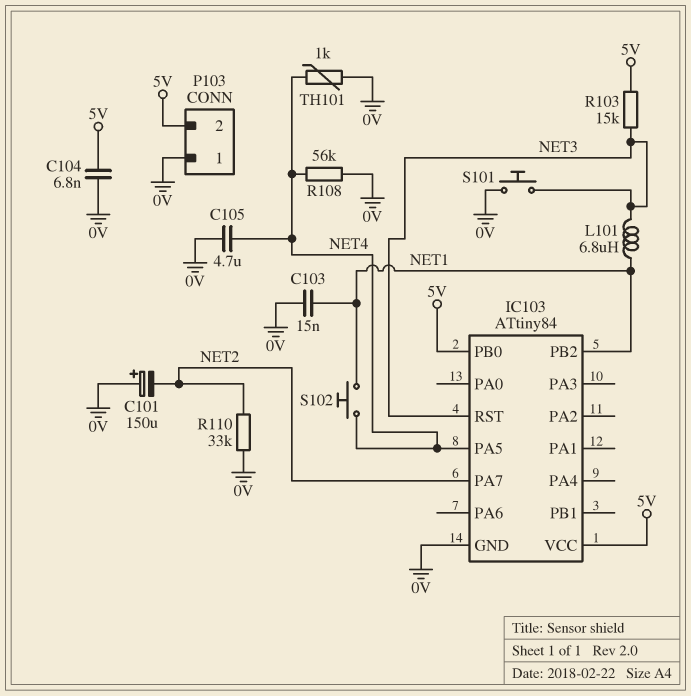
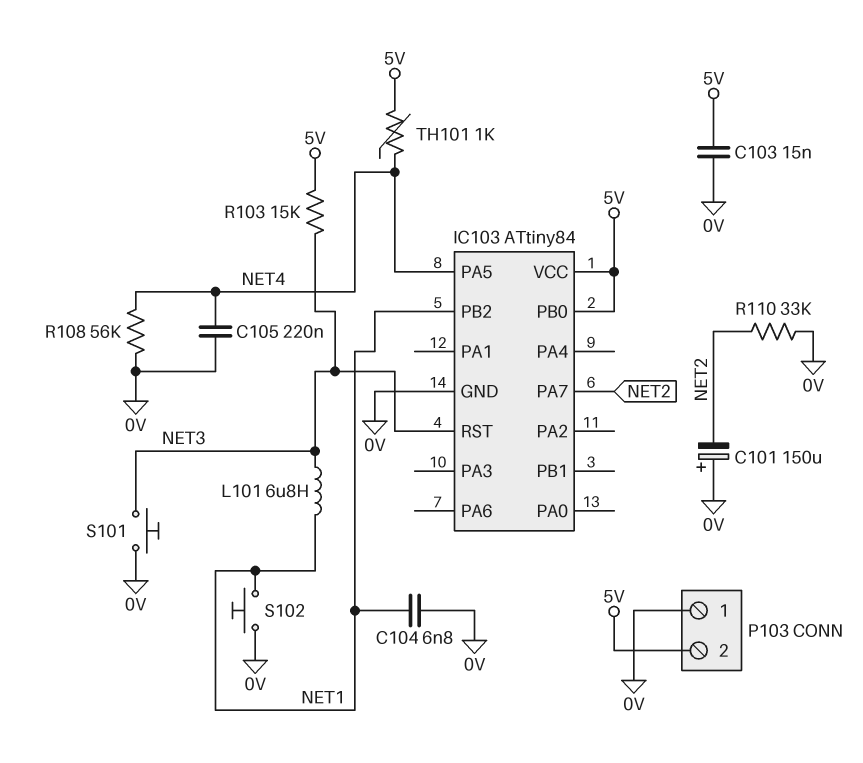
C103: 15nF (0V, NET1) -> 15nF (0V, 5V)
C104: 6.8nF (0V, 5V) -> 6.8nF (0V, NET1)
C105: 4.7uF (0V, NET4) -> 220nF (0V, NET4)
S102: button (NET1, NET4) -> button (0V, NET1)
TH101: 1k (0V, NET4) -> 1k (5V, NET4)

